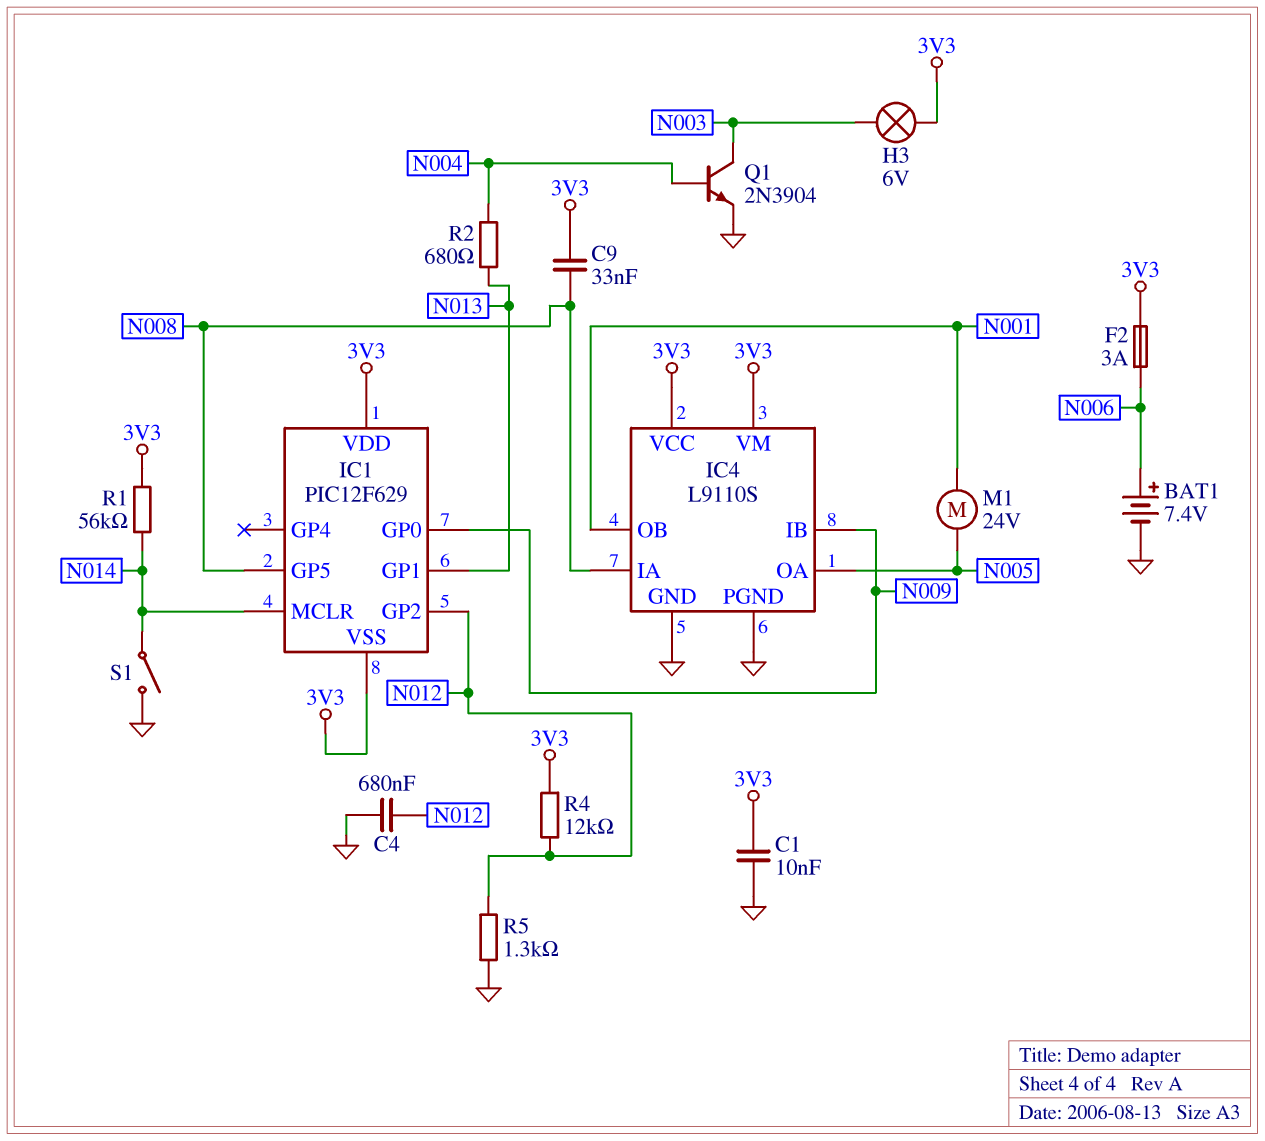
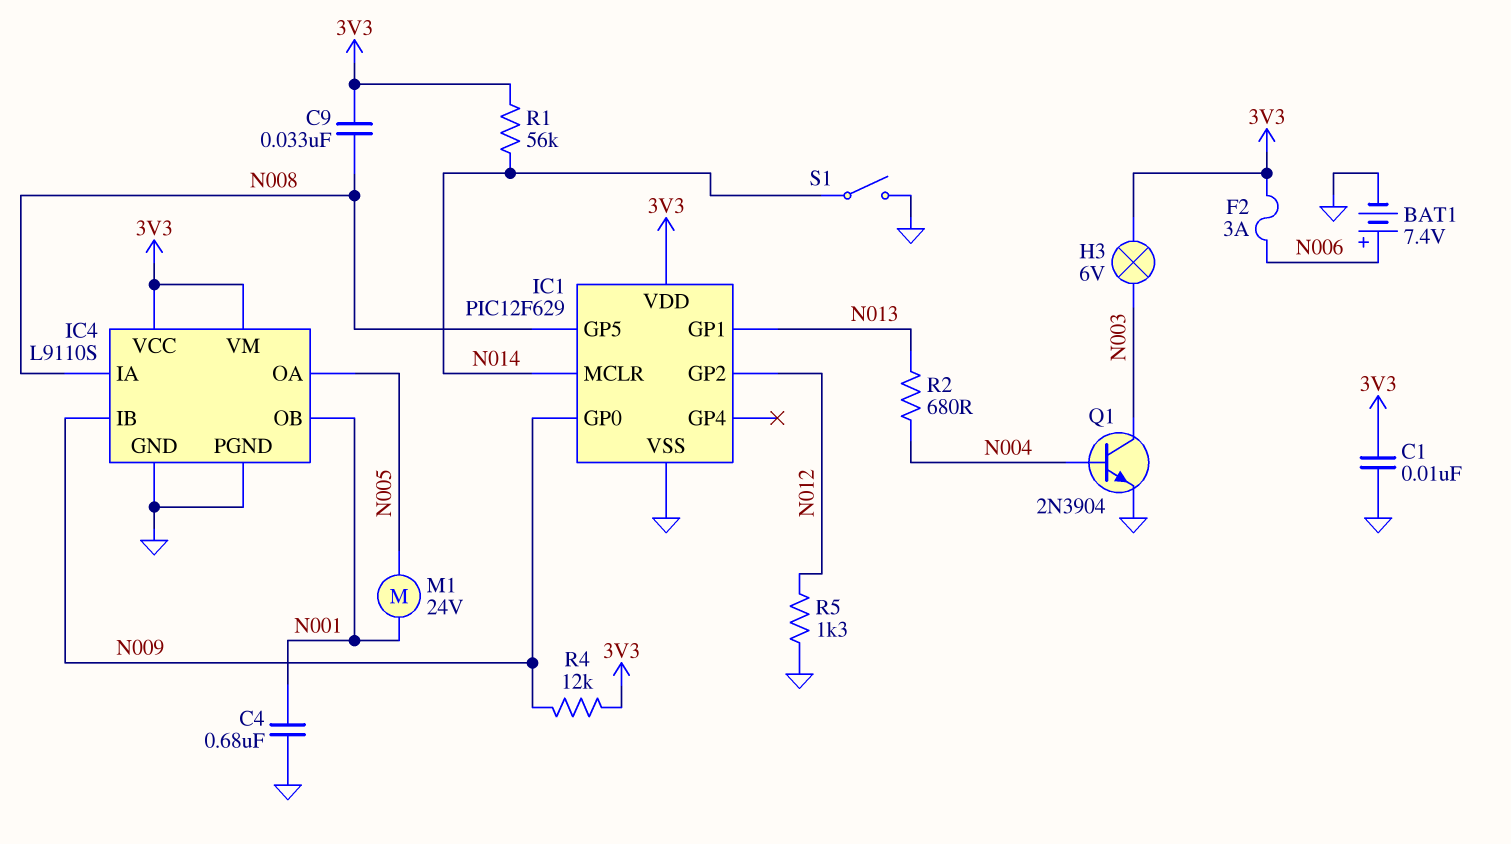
C4: 680nF (GND, N012) -> 680nF (GND, N001)
IC1 pin VSS: 3V3 -> GND
R4: 12k (3V3, N012) -> 12k (3V3, N009)

